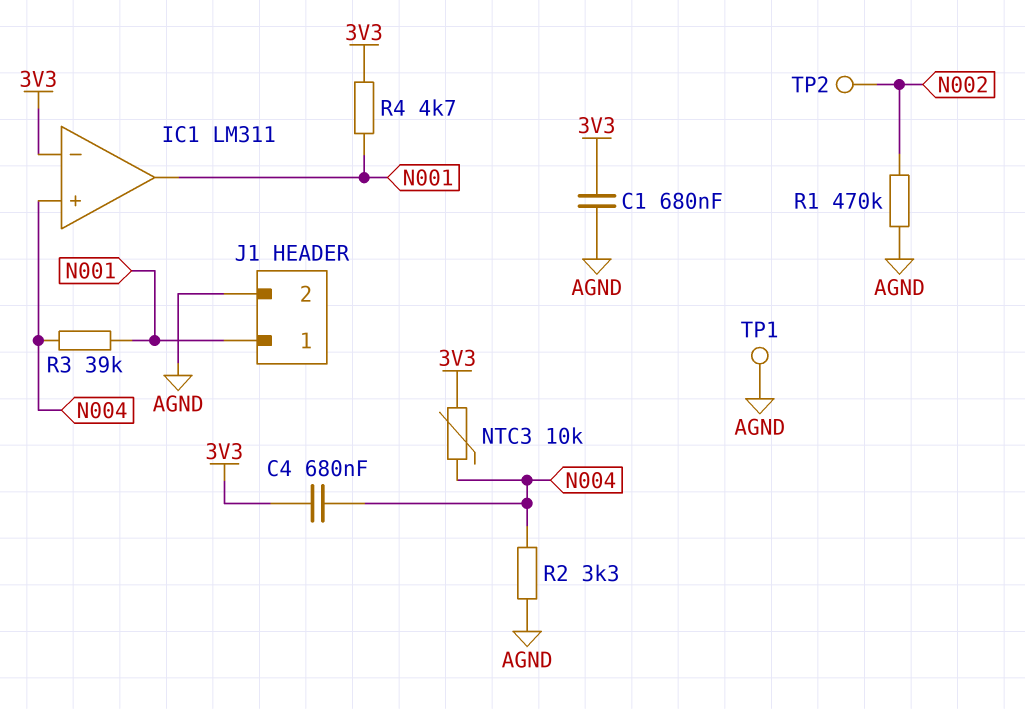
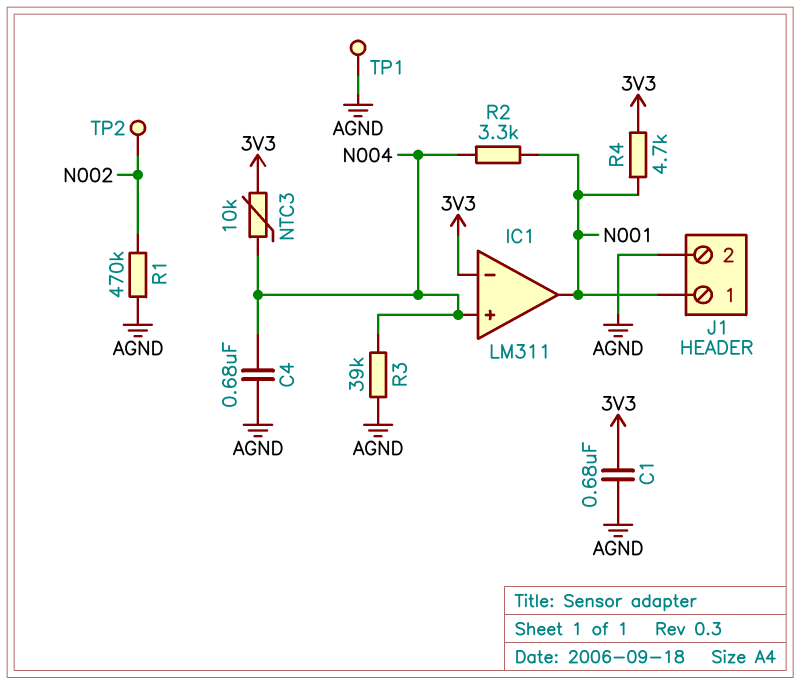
C4: 680nF (3V3, N004) -> 680nF (AGND, N004)
R2: 3.3k (AGND, N004) -> 3.3k (N001, N004)
R3: 39k (N001, N004) -> 39k (AGND, N004)

